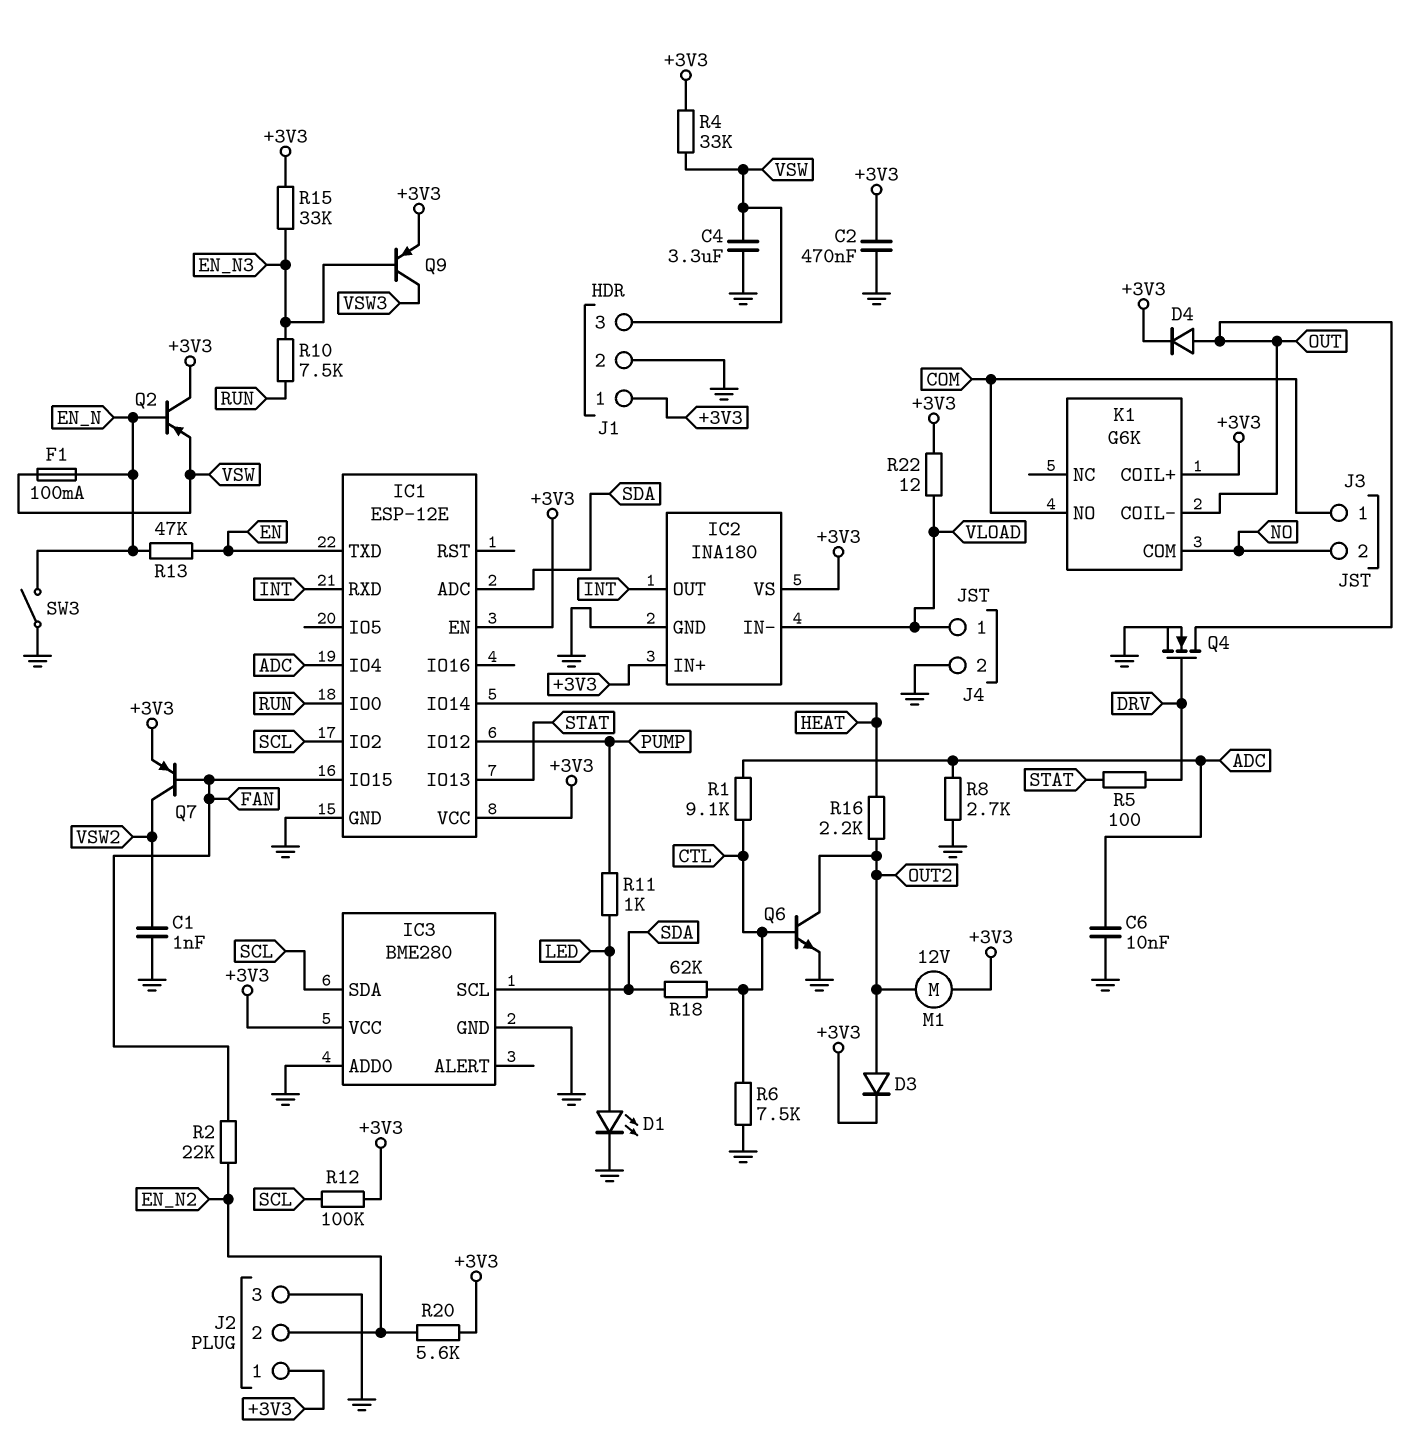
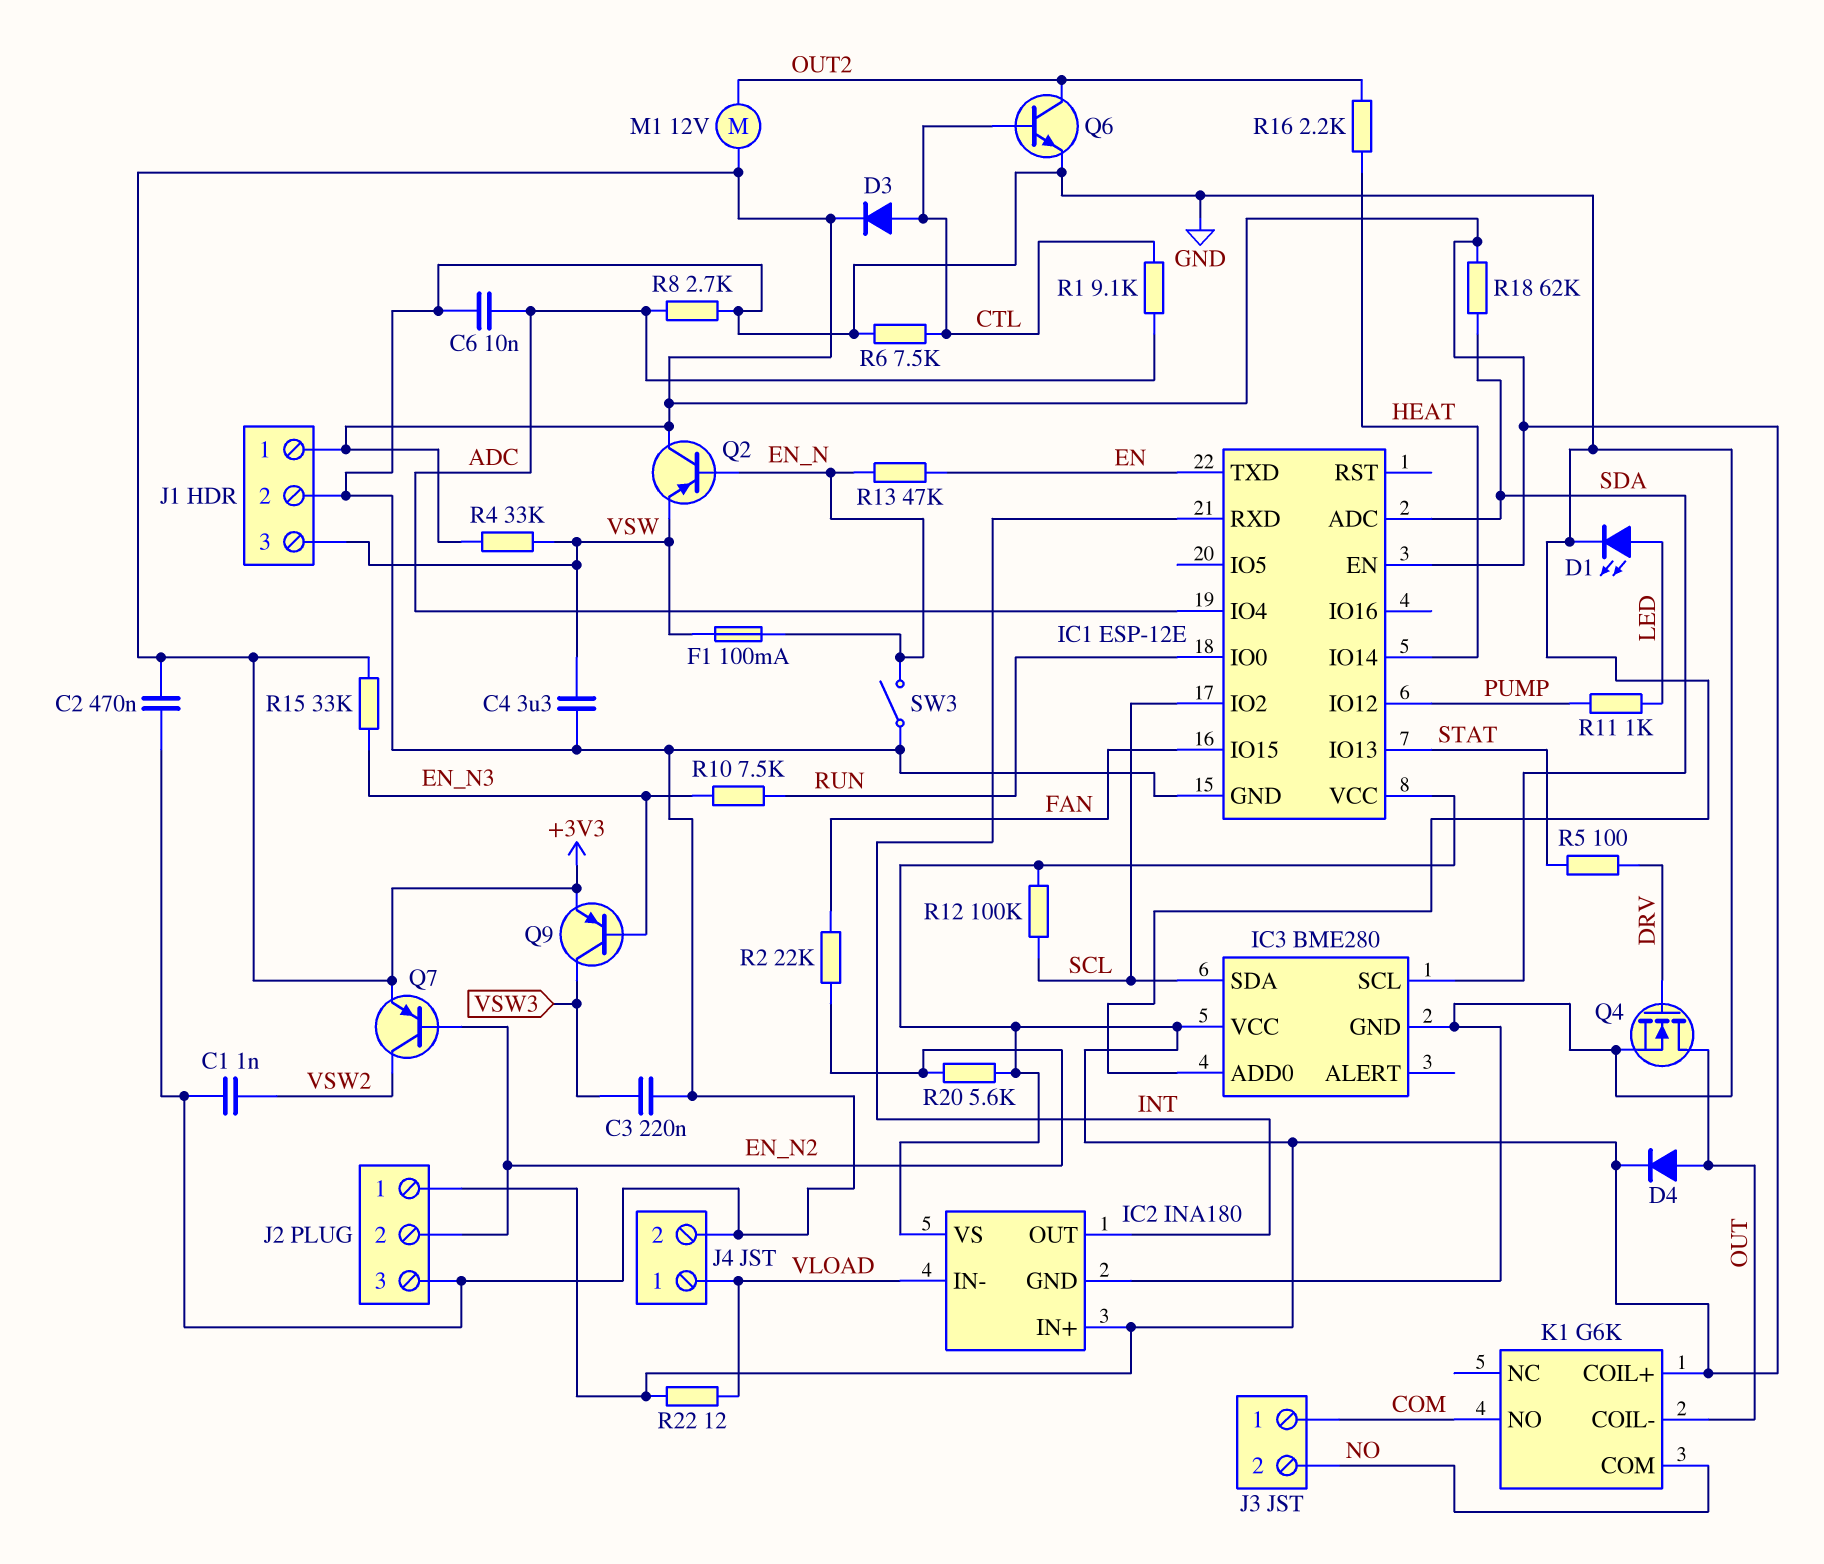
C3: none -> 220nF (GND, VSW3)
D3: diode (A OUT2, K +3V3) -> diode (A CTL, K +3V3)
Q7: PNP (B FAN, C VSW2, E +3V3) -> PNP (B EN_N2, C VSW2, E +3V3)
R18: 62k (CTL, SDA) -> 62k (+3V3, SDA)

